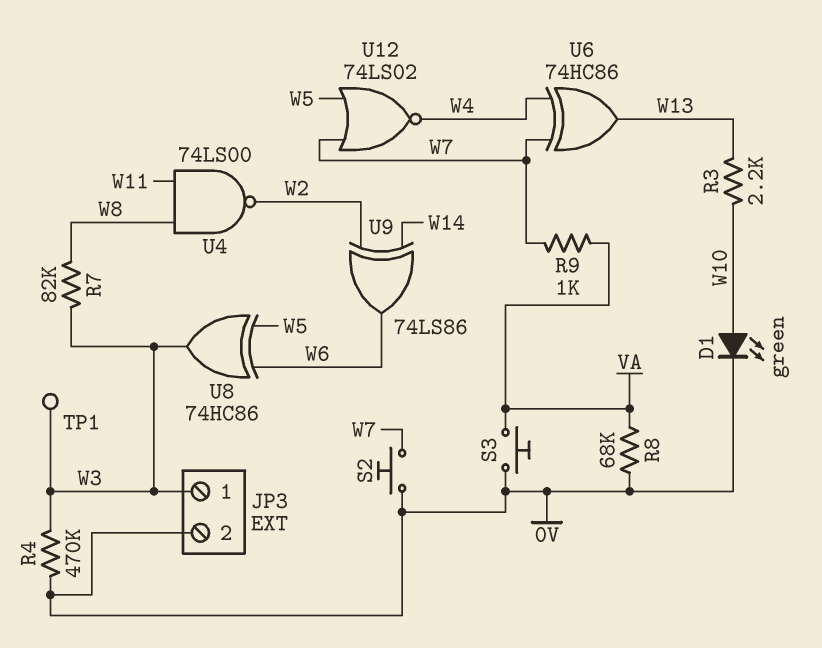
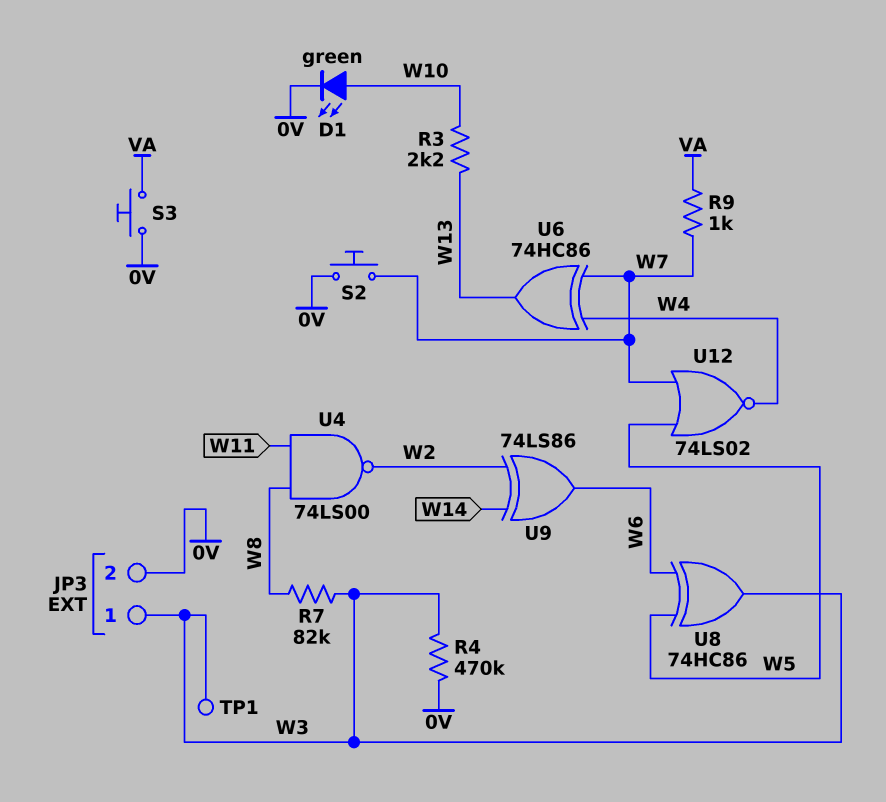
R8: 68k (0V, VA) -> none

